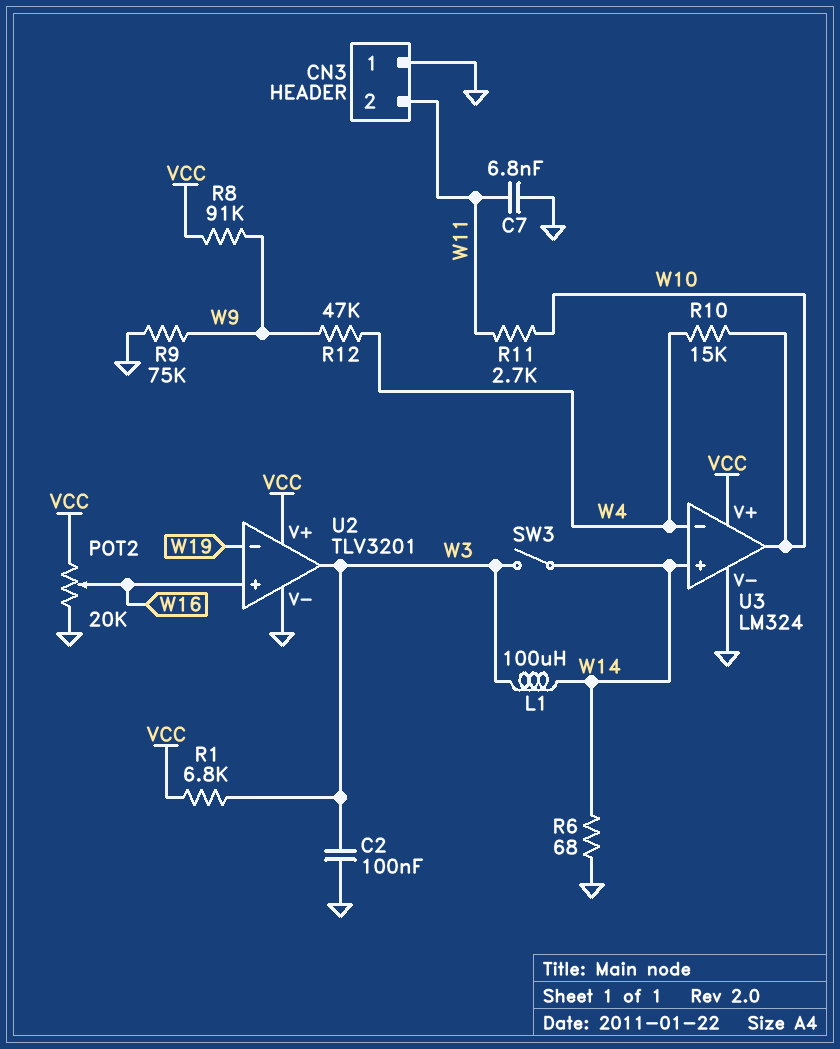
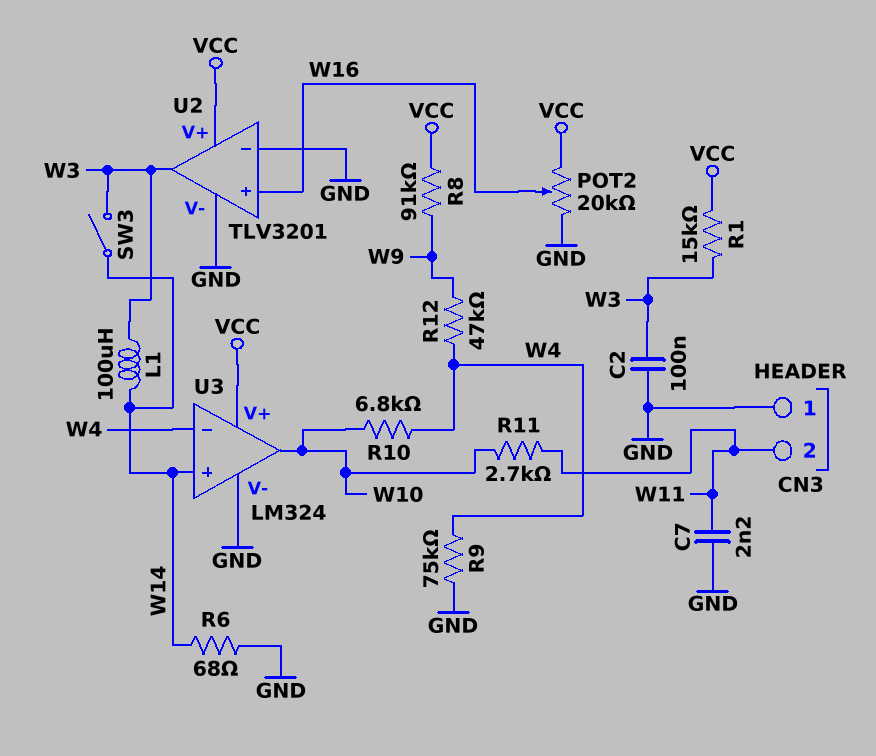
C7: 6.8nF (GND, W11) -> 2.2nF (GND, W11)
R1: 6.8k (VCC, W3) -> 15k (VCC, W3)
R9: 75k (GND, W9) -> 75k (GND, W4)
R10: 15k (W4, W10) -> 6.8k (W4, W10)
U2 pin in-: W19 -> GND

